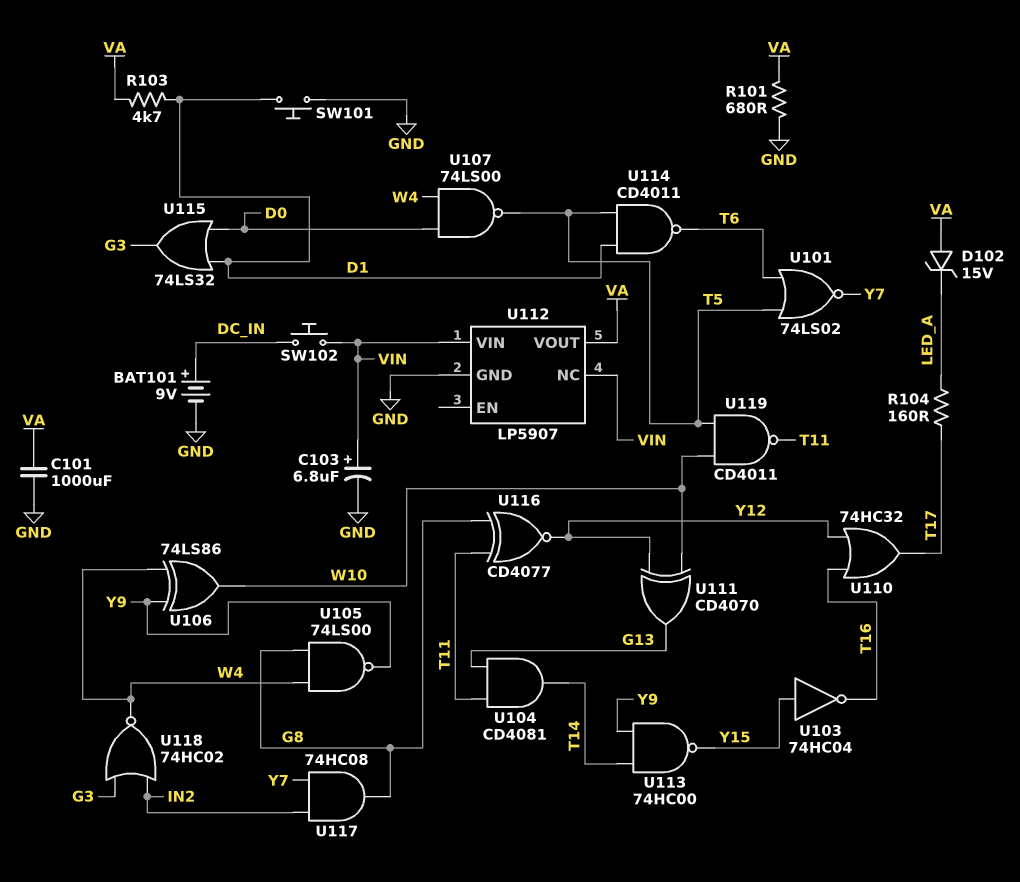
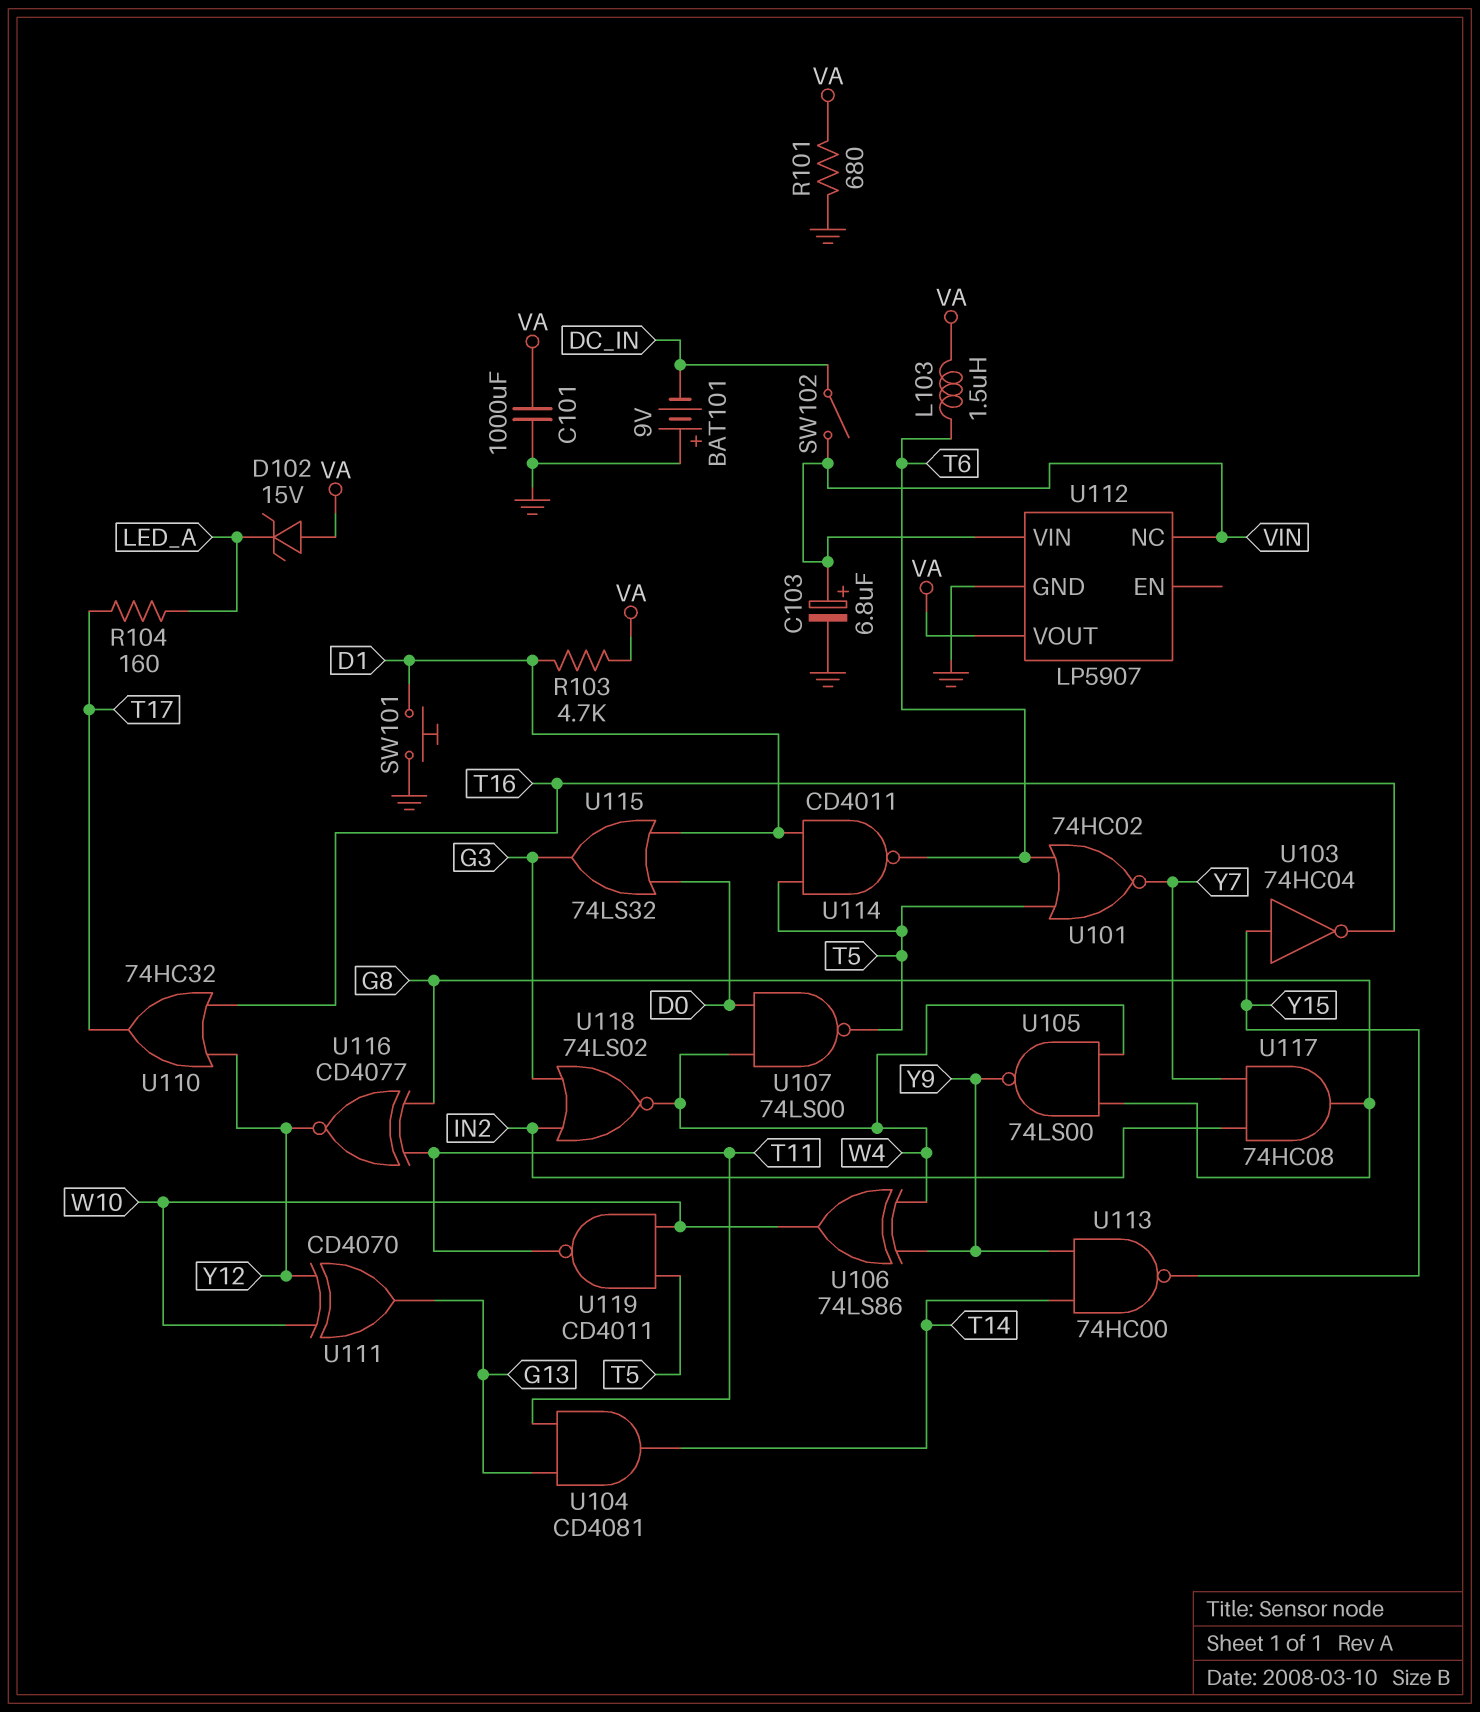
BAT101: 9V (plus DC_IN, minus GND) -> 9V (plus GND, minus DC_IN)
L103: none -> 1.5uH (T6, VA)
SW102: button (DC_IN, VIN) -> switch (DC_IN, VIN)
U101: NOR 74LS02 (in T5, in T6, out Y7) -> NOR 74HC02 (in T5, in T6, out Y7)
U118: NOR 74HC02 (in G3, in IN2, out W4) -> NOR 74LS02 (in G3, in IN2, out W4)

